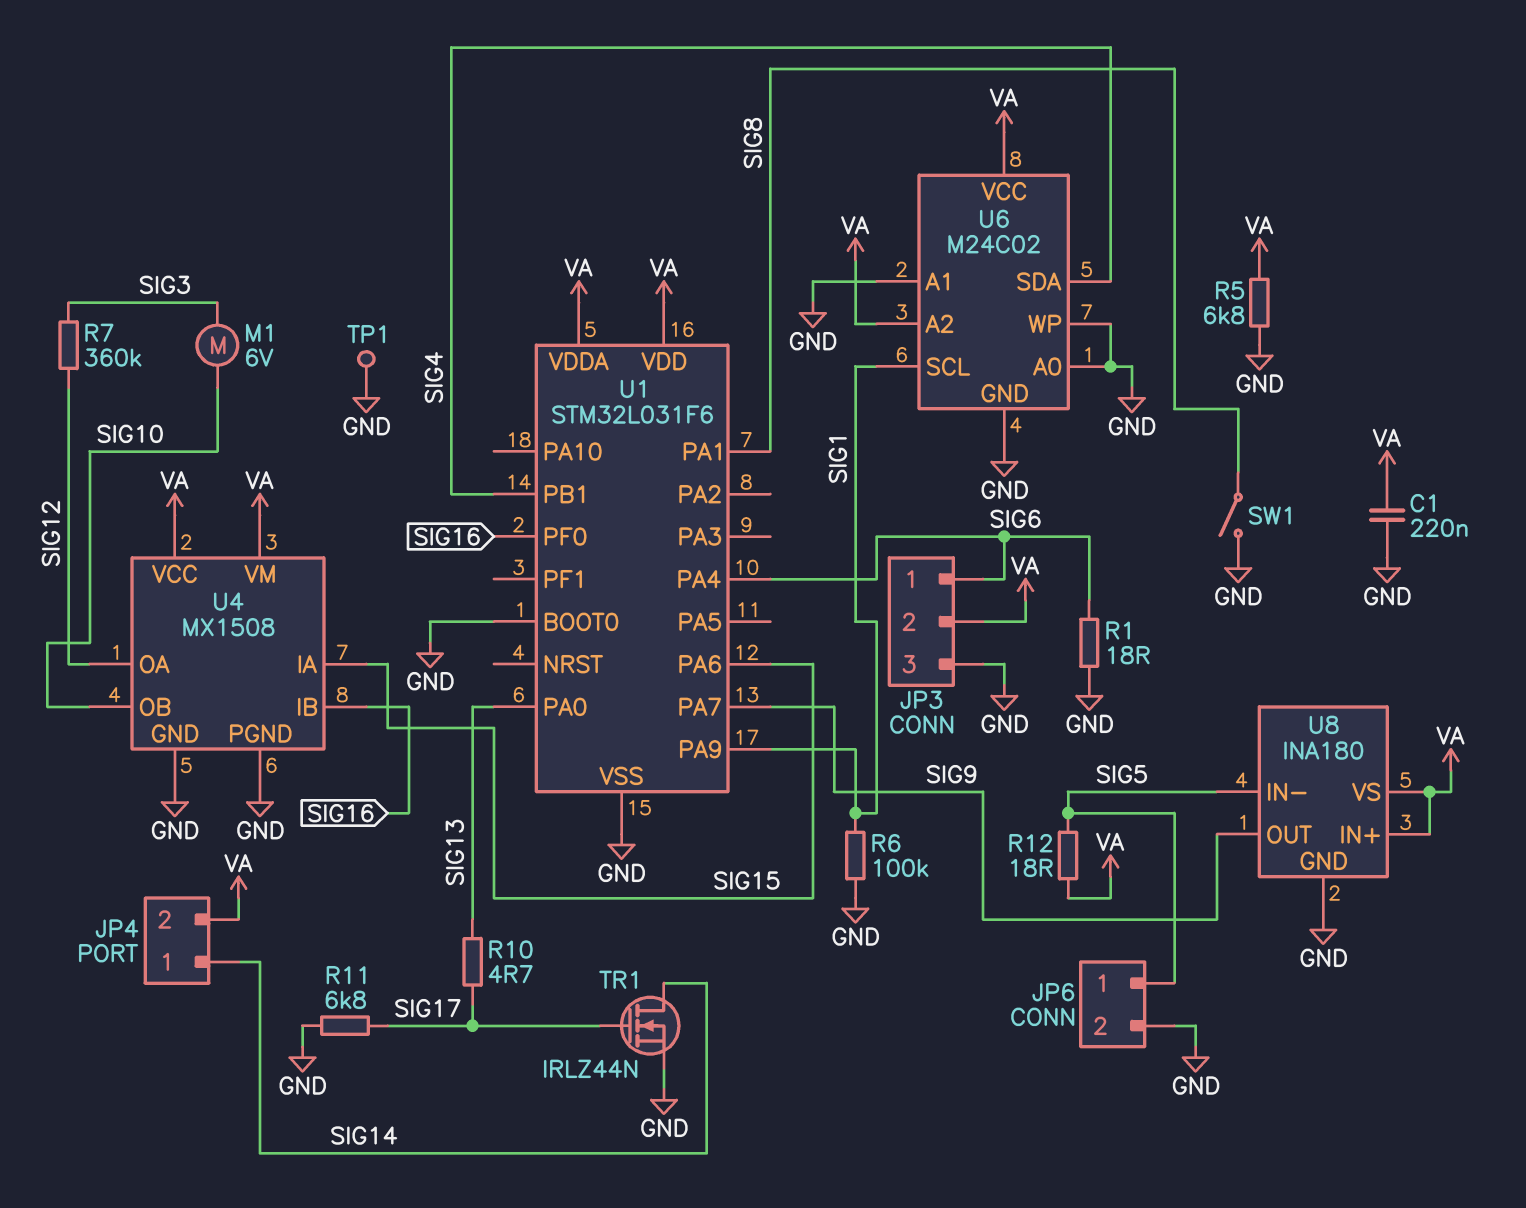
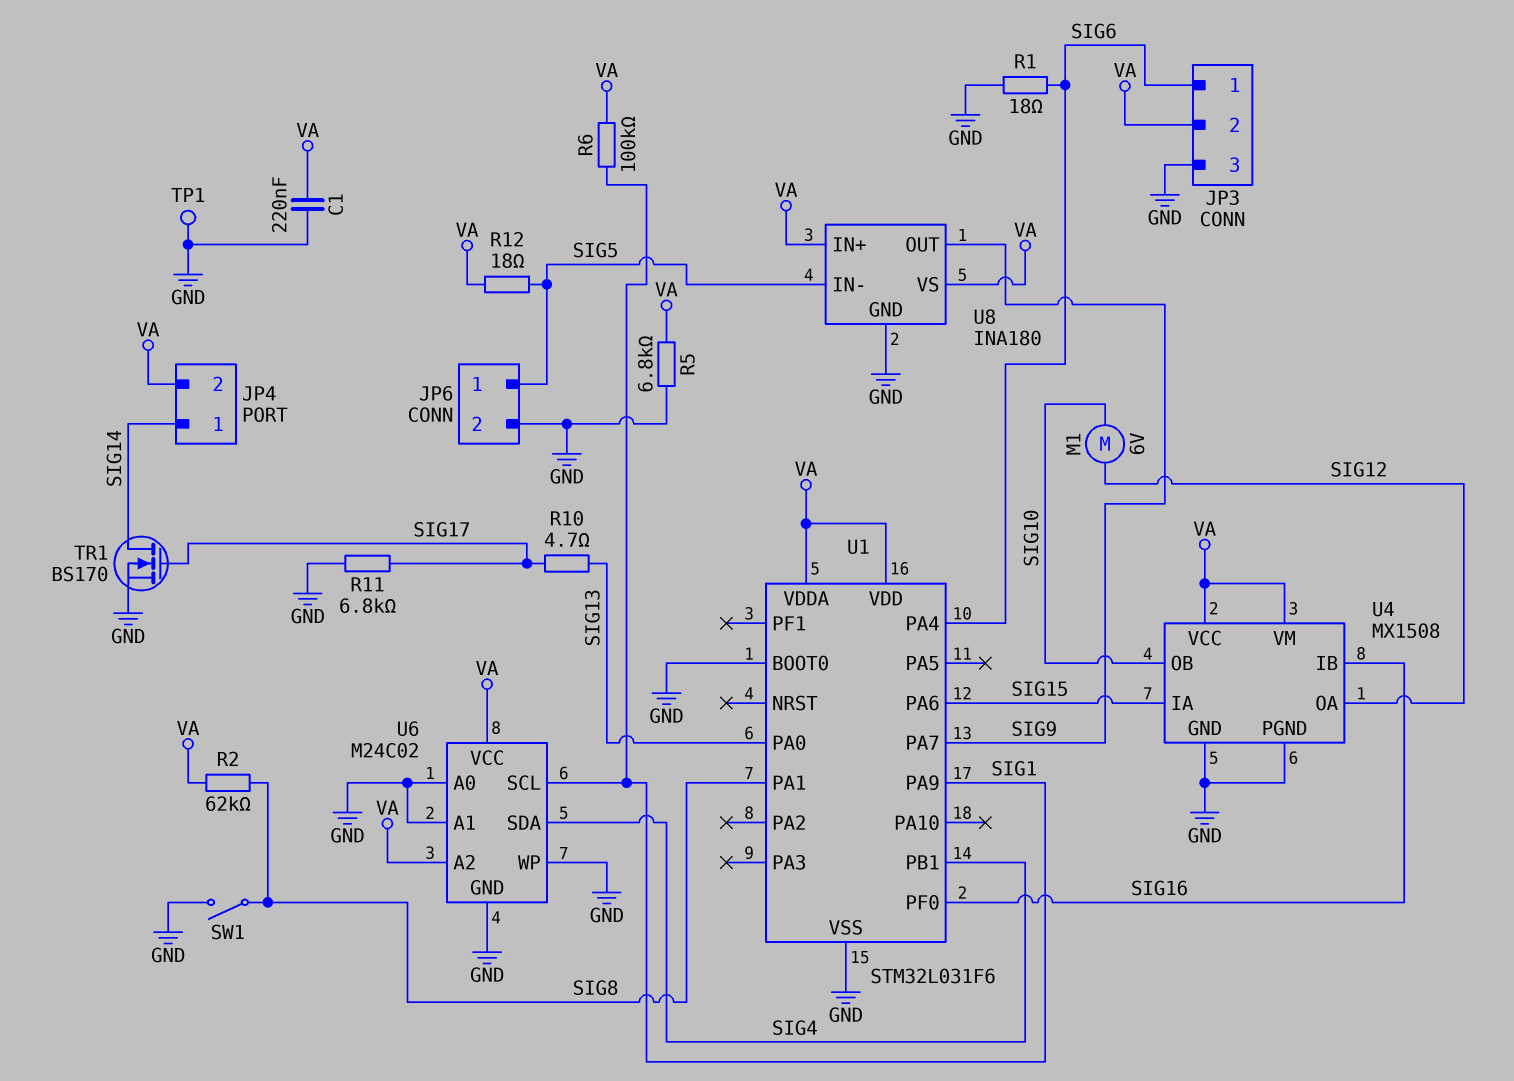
M1: motor 6V (SIG3, SIG10) -> motor 6V (SIG10, SIG12)
R2: none -> 62k (SIG8, VA)
R6: 100k (GND, SIG1) -> 100k (SIG1, VA)
R7: 360k (SIG3, SIG12) -> none
TR1: NMOS IRLZ44N (G SIG17, D SIG14, S GND) -> NMOS BS170 (G SIG17, D SIG14, S GND)

